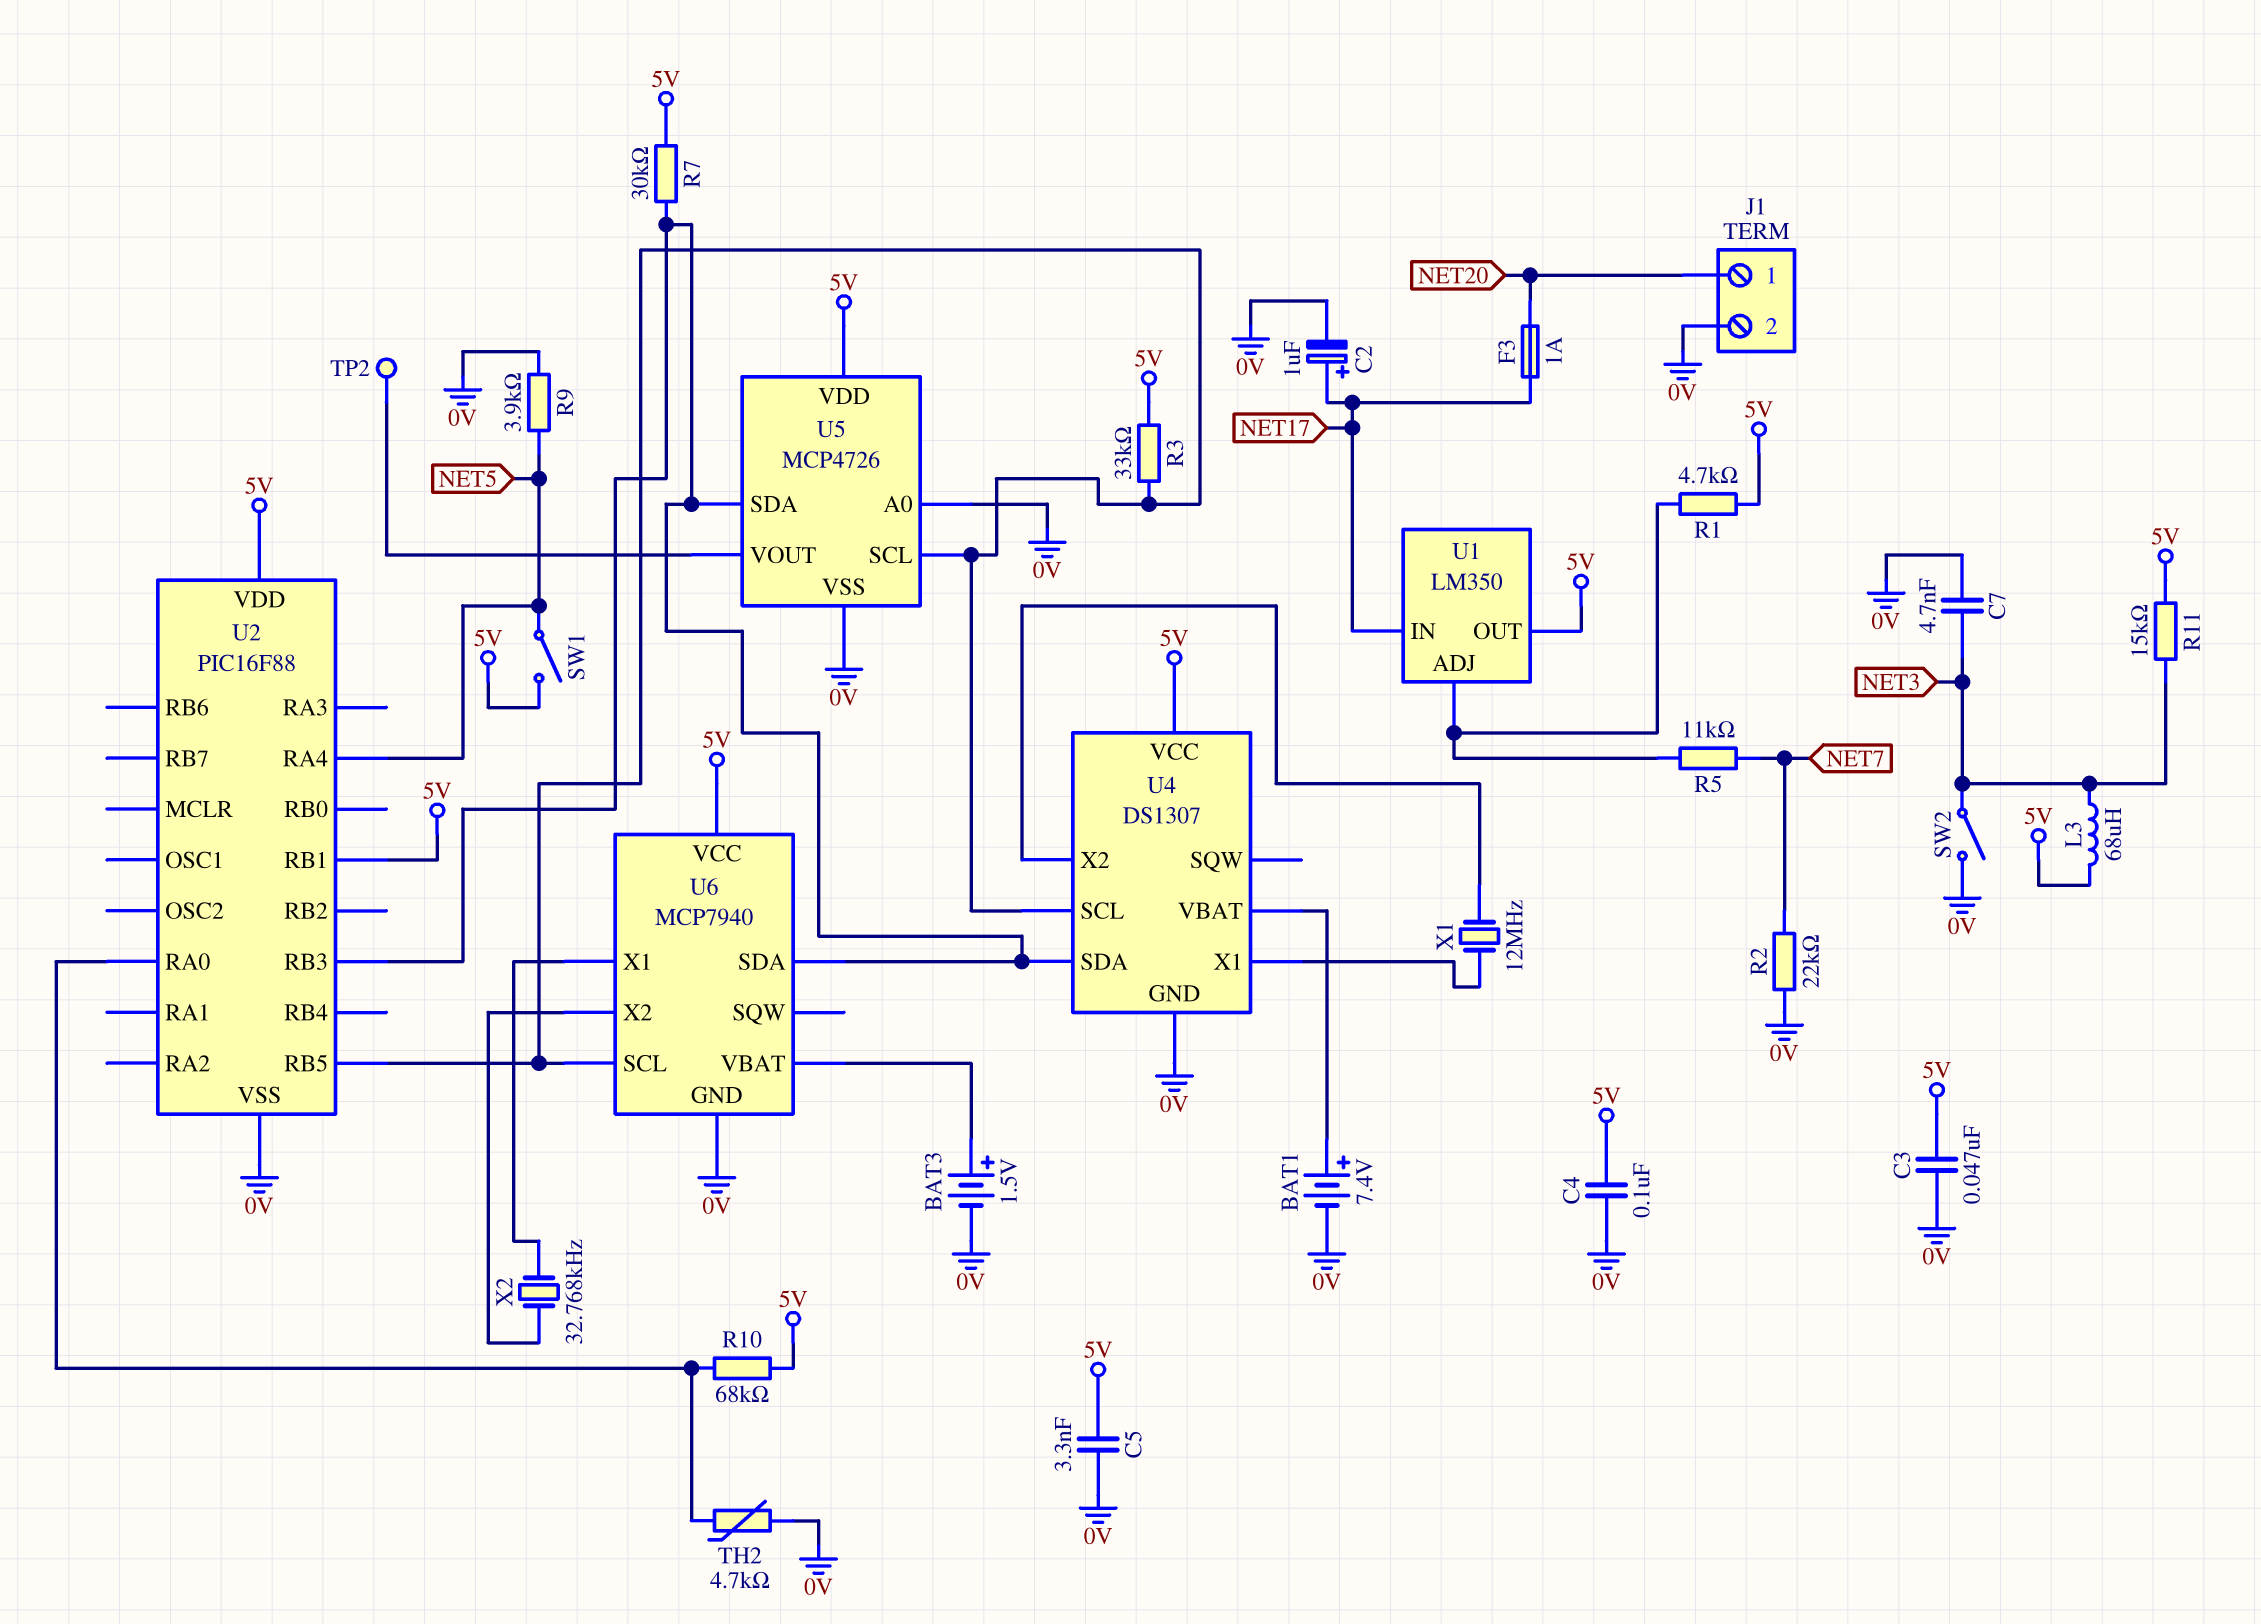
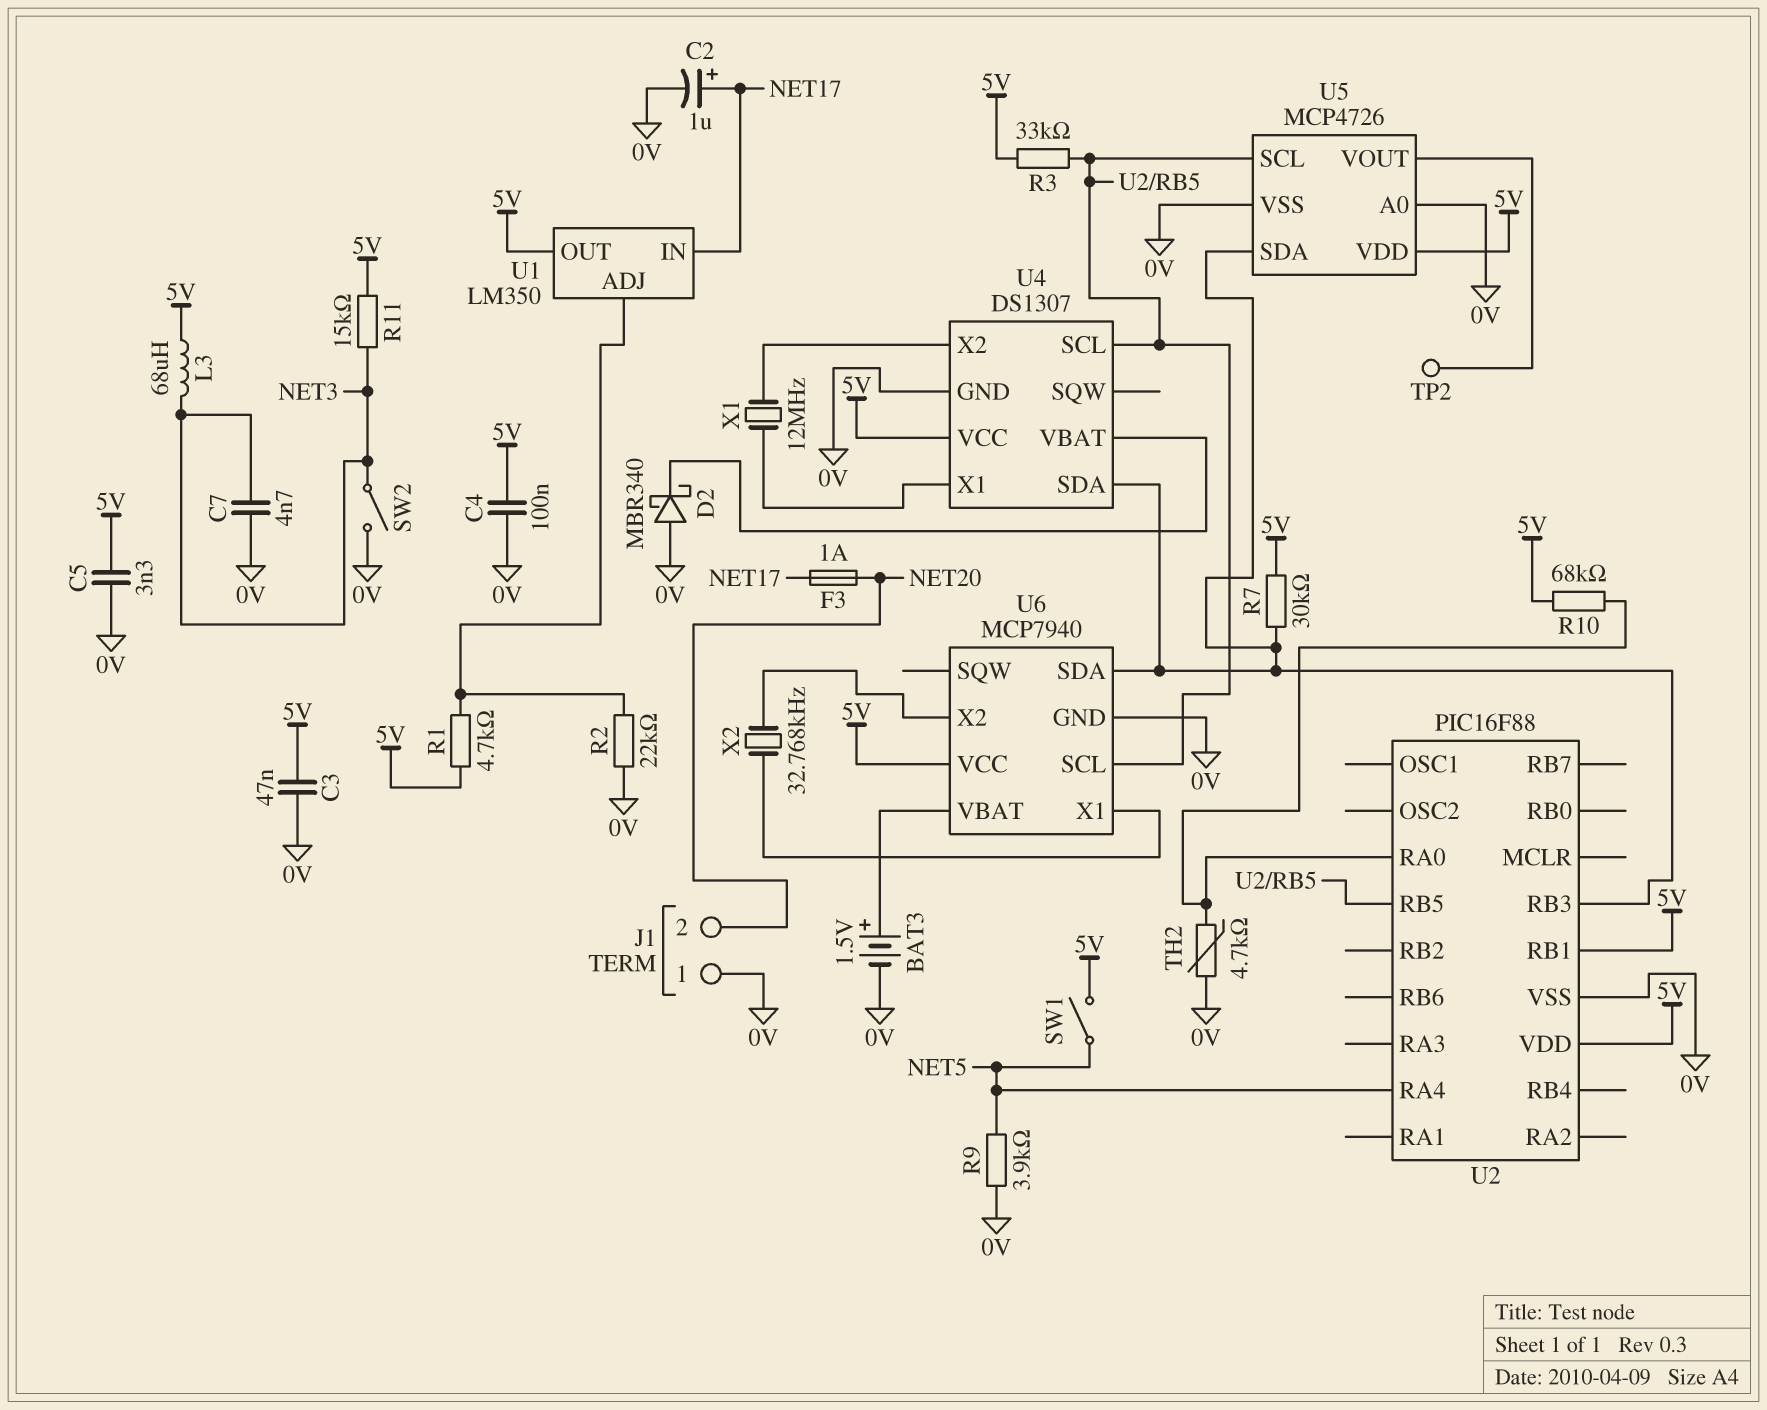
BAT1: 7.4V (plus U4/VBAT, minus 0V) -> none
D2: none -> schottky MBR340 (A 0V, K U4/VBAT)
J1 pin 1: NET20 -> 0V
J1 pin 2: 0V -> NET20
R2: 22k (0V, NET7) -> 22k (0V, U1/ADJ)
R5: 11k (NET7, U1/ADJ) -> none

